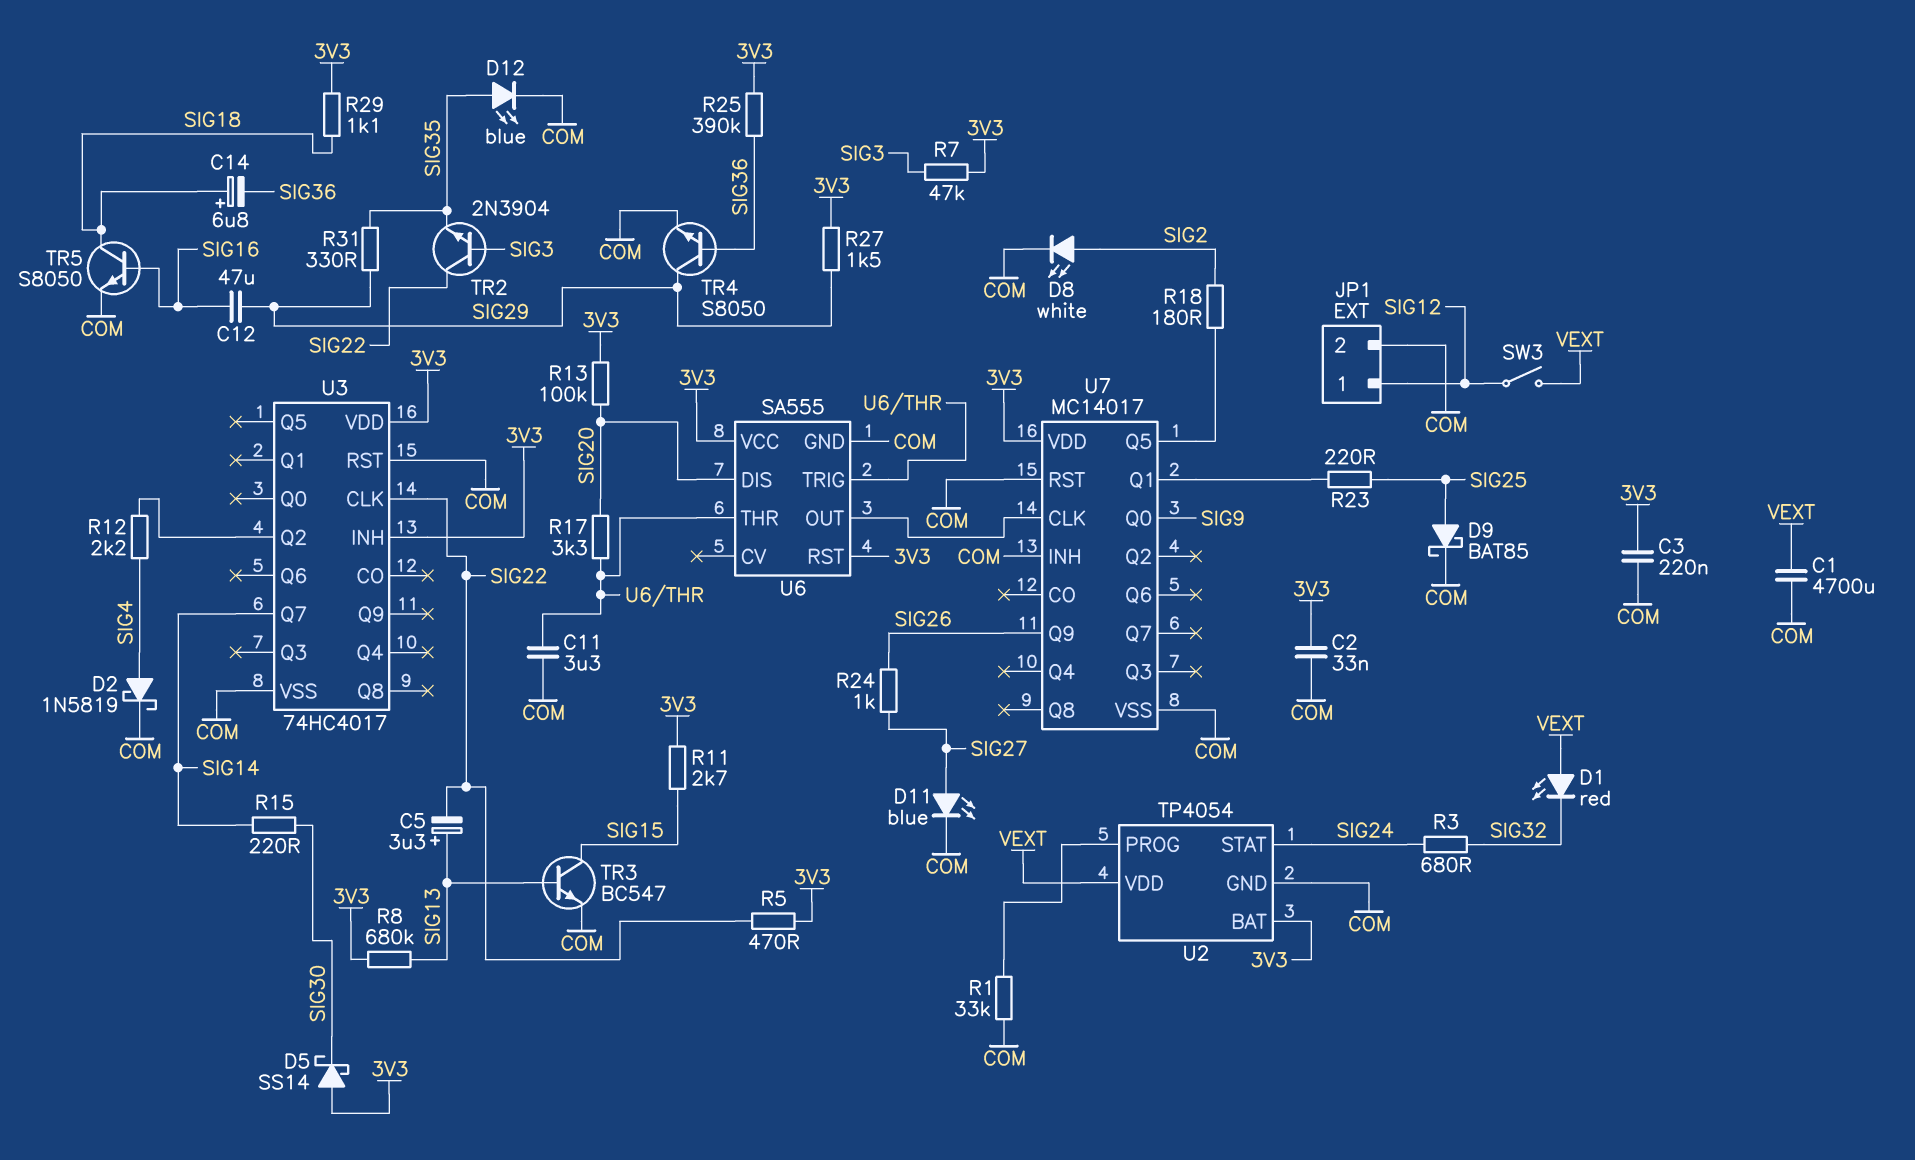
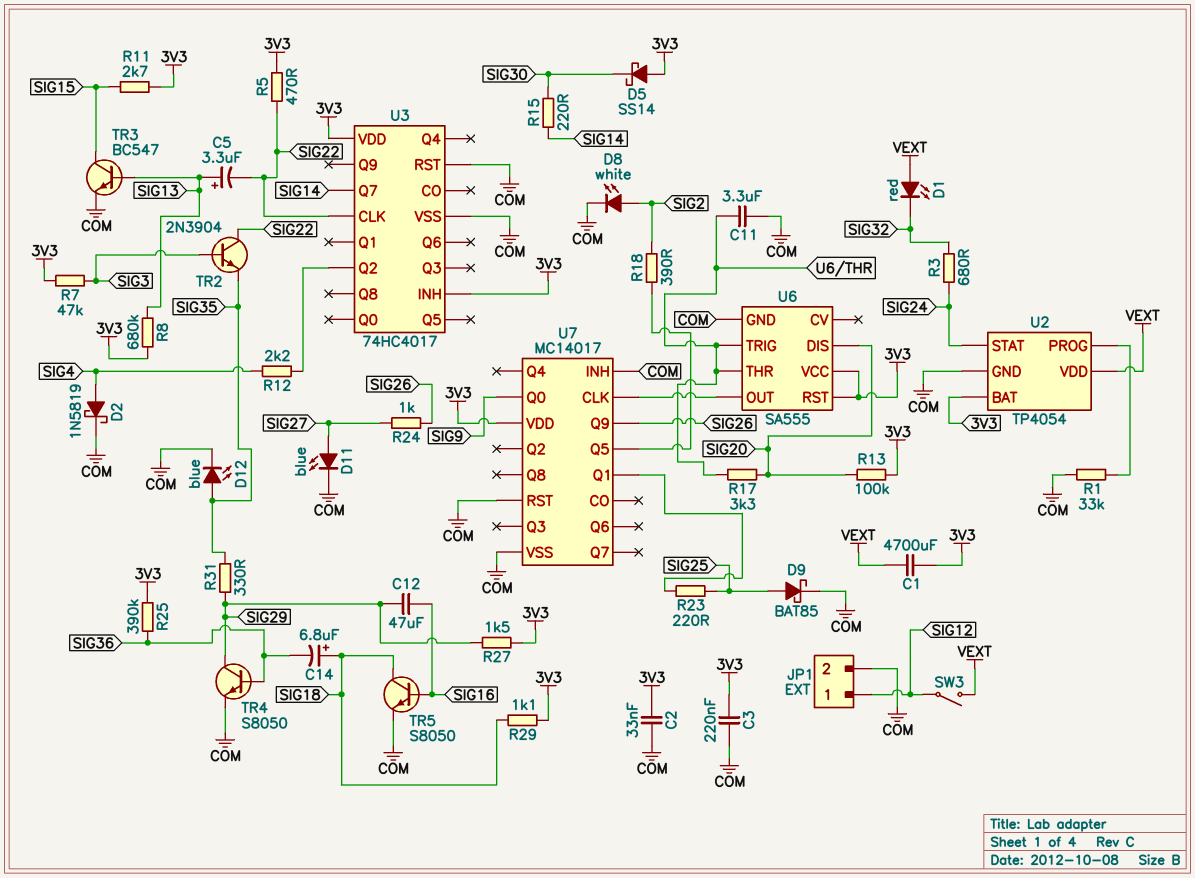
C1: 4700uF (COM, VEXT) -> 4700uF (3V3, VEXT)
R18: 180 (SIG2, U7/Q5) -> 390 (SIG2, U7/Q5)

